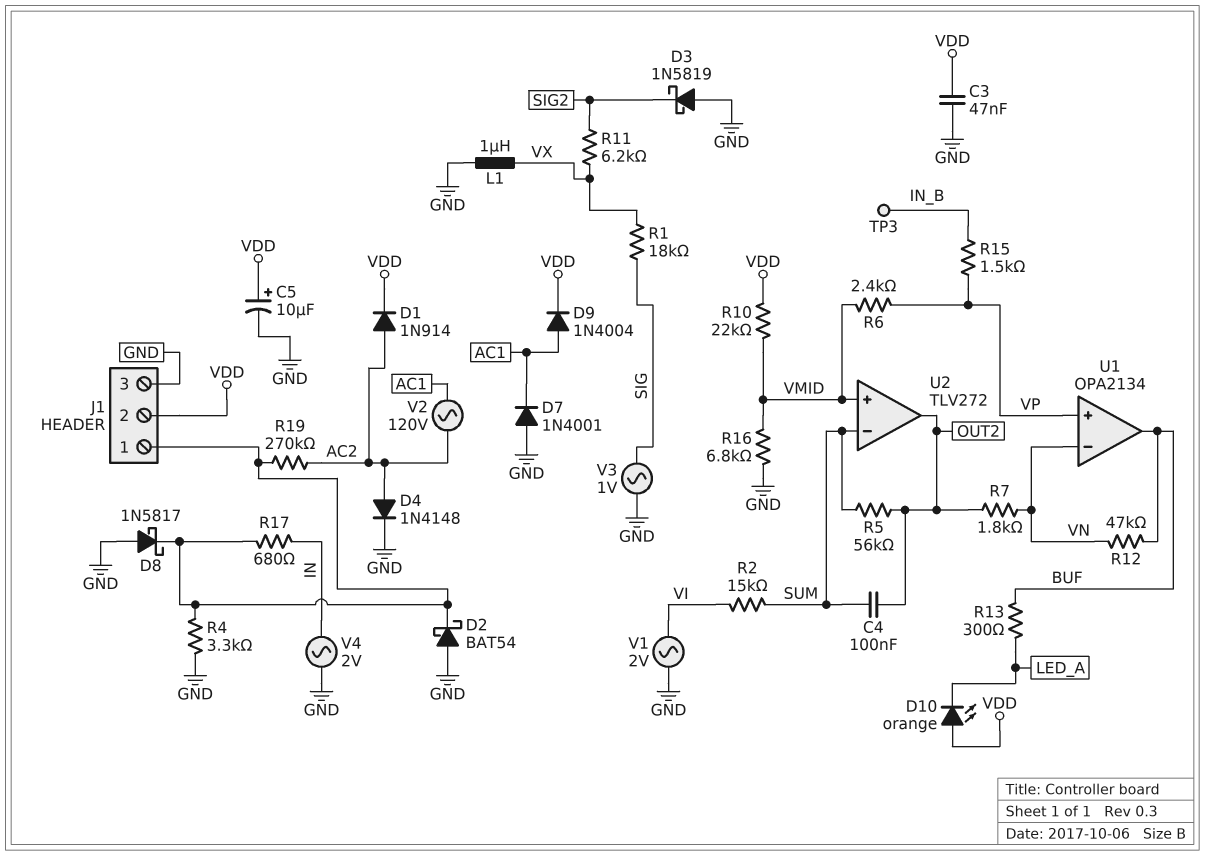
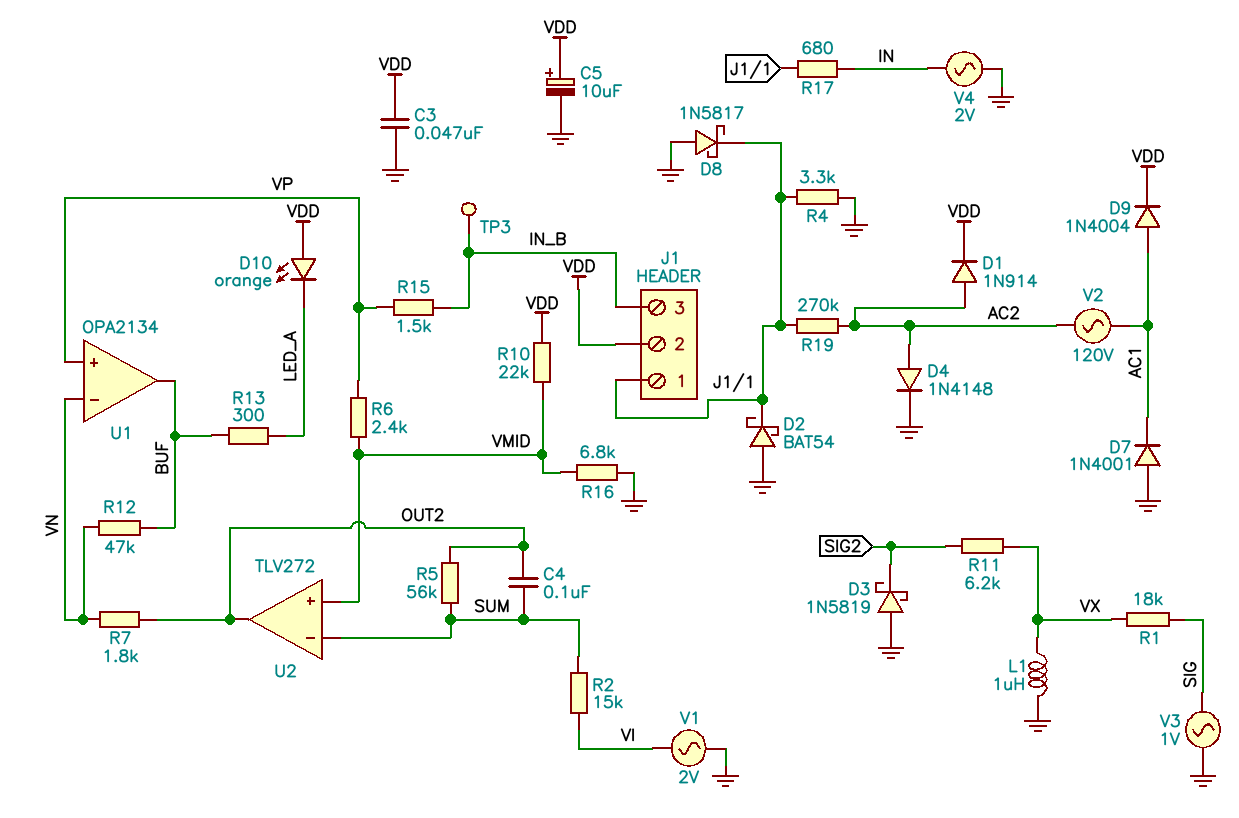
J1 pin 3: GND -> IN_B

